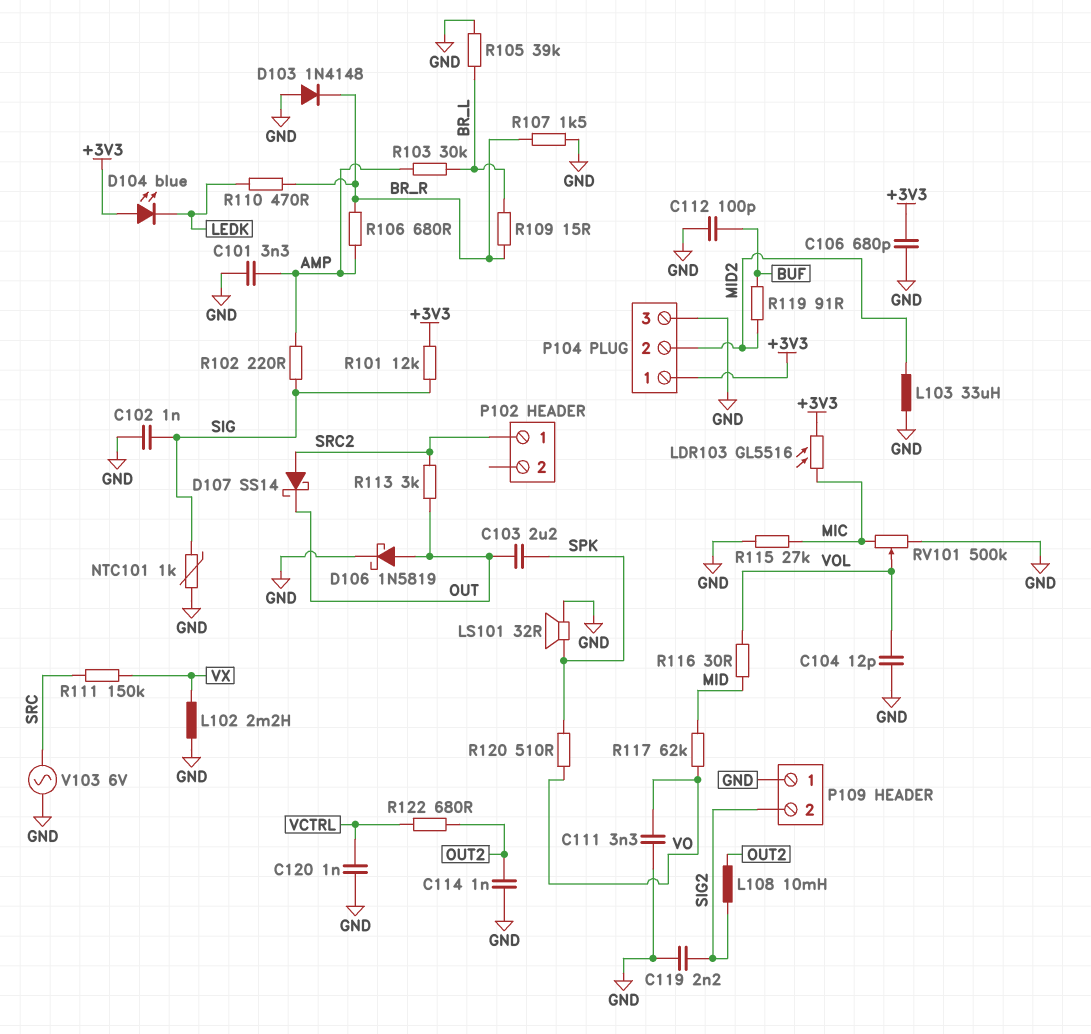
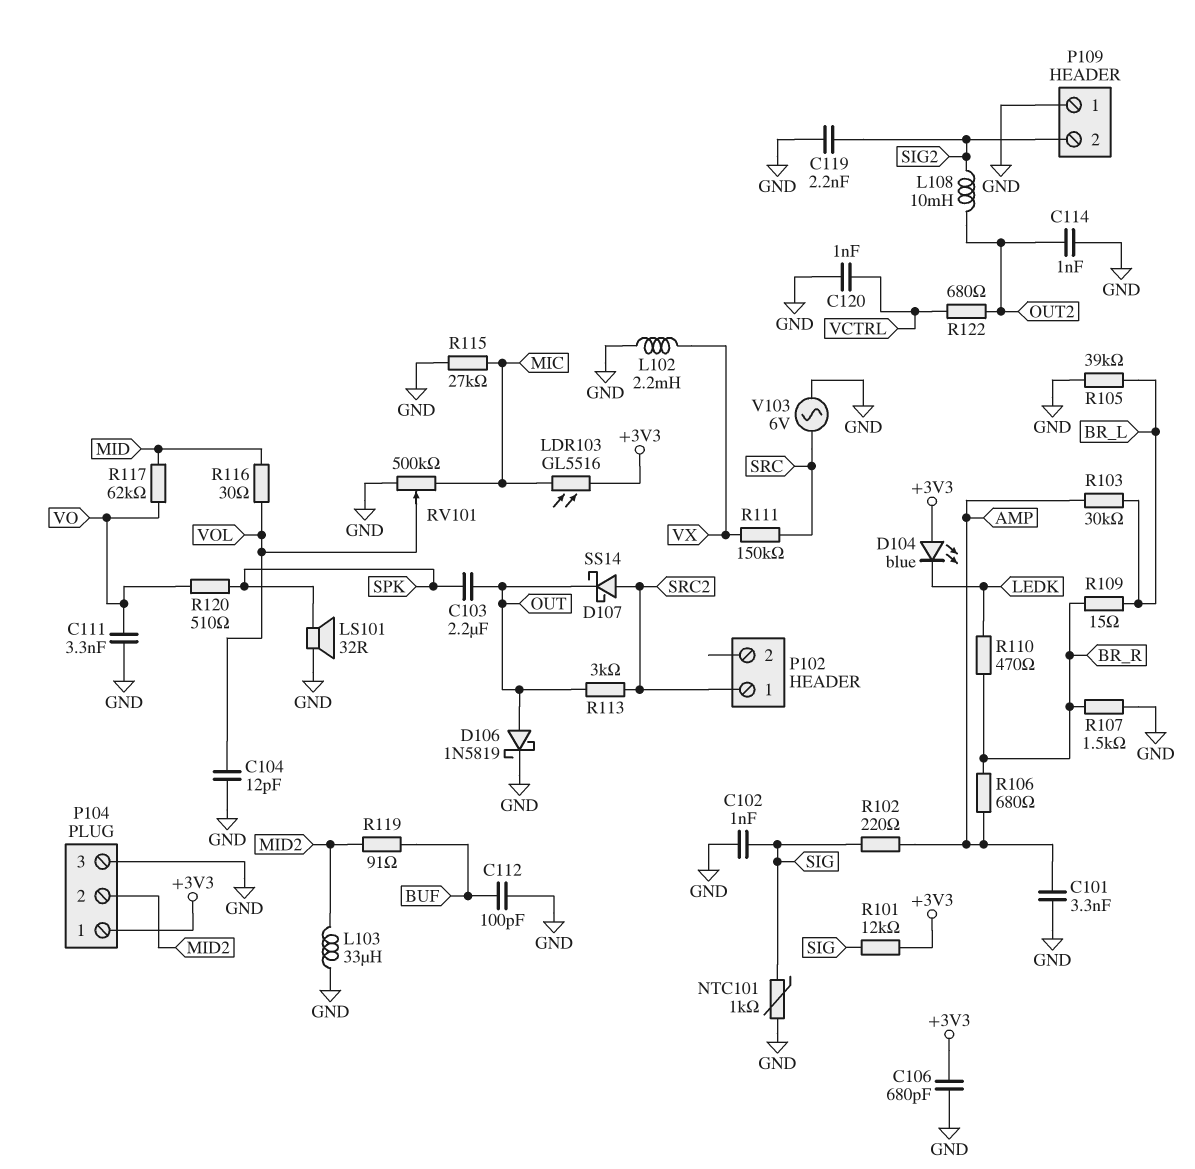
D103: diode 1N4148 (A GND, K BR_R) -> none

